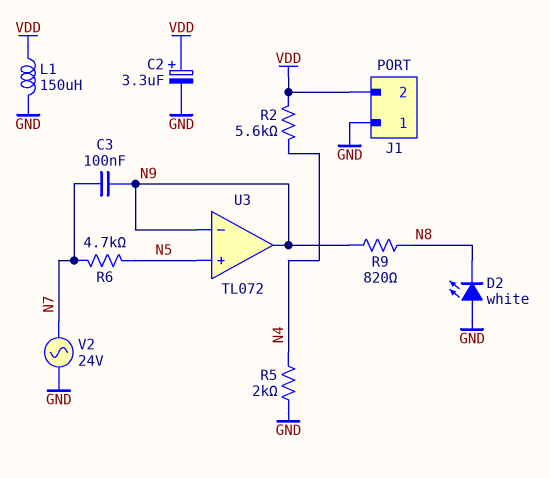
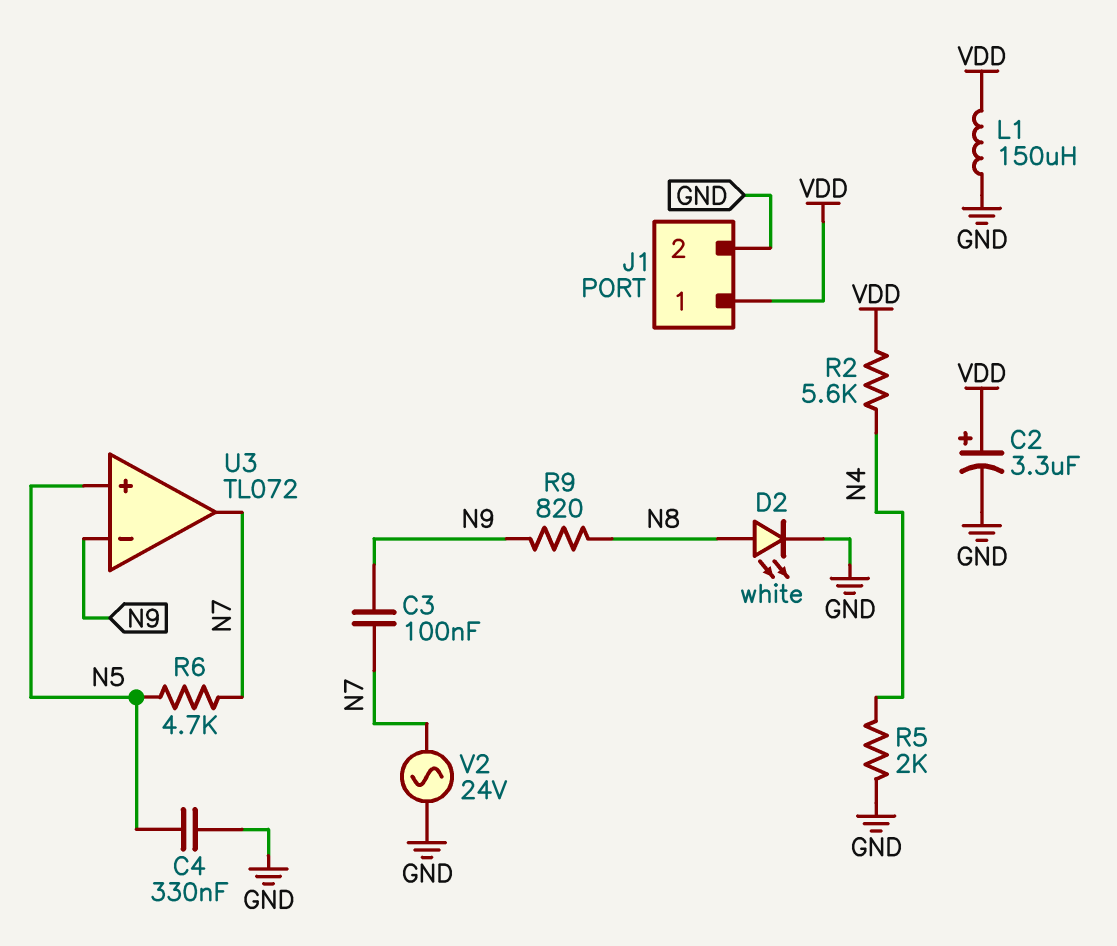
C4: none -> 330nF (GND, N5)
D2: LED white (A GND, K N8) -> LED white (A N8, K GND)
J1 pin 1: GND -> VDD
J1 pin 2: VDD -> GND
U3 pin out: N9 -> N7

